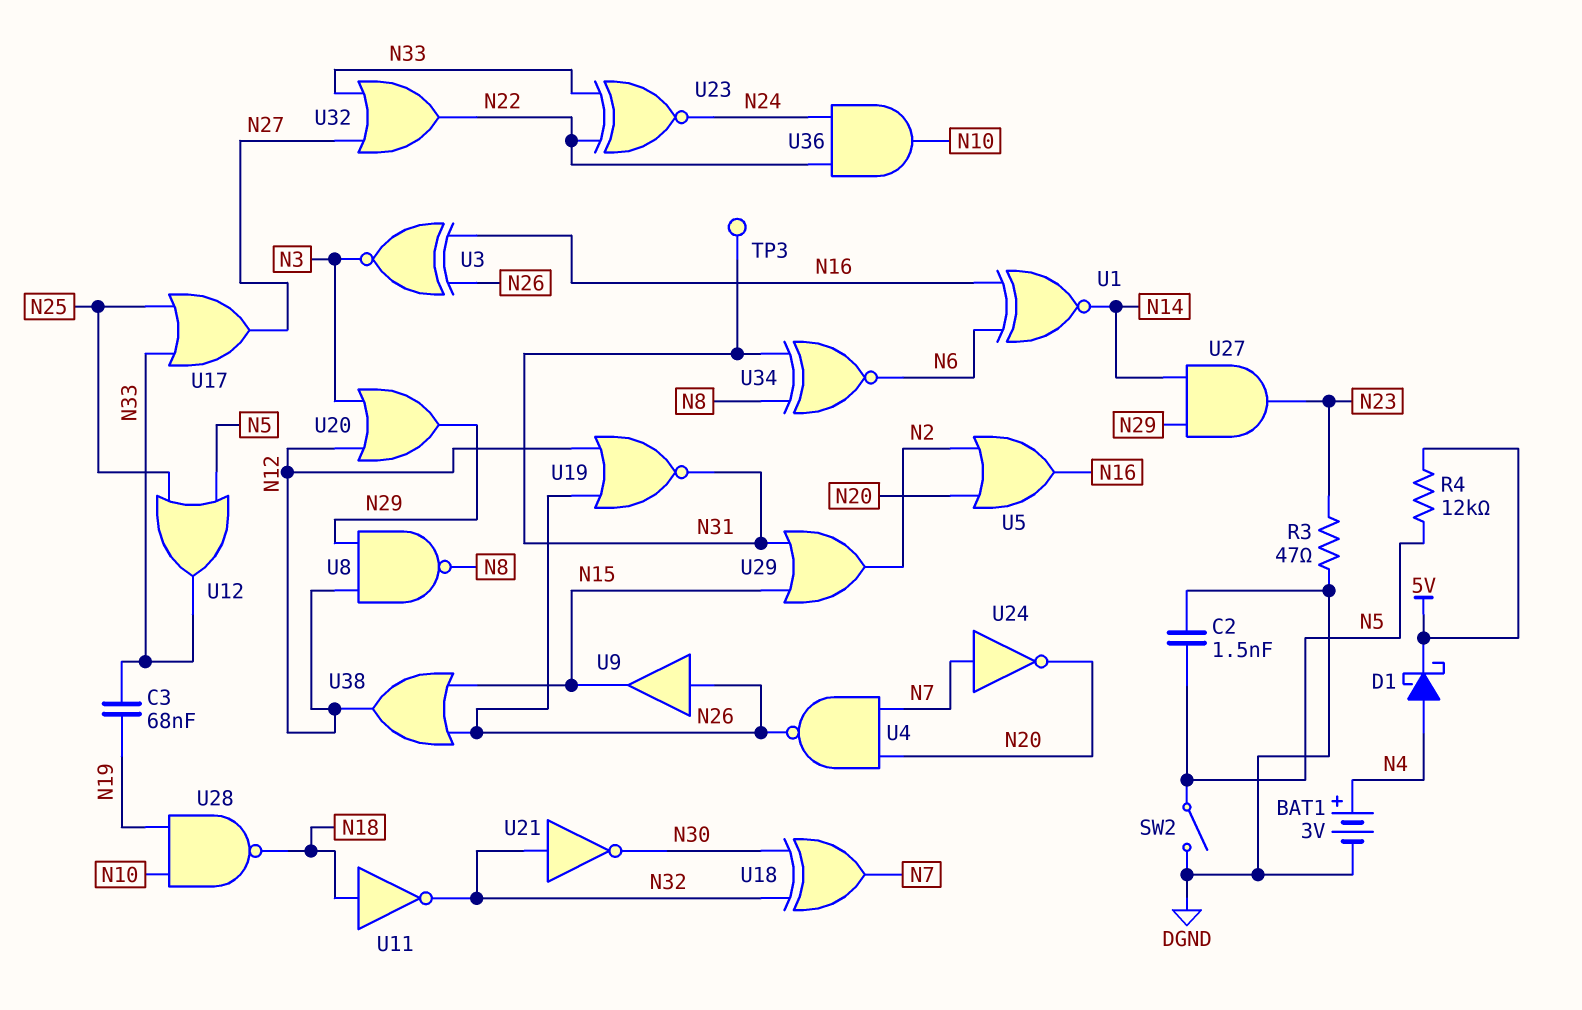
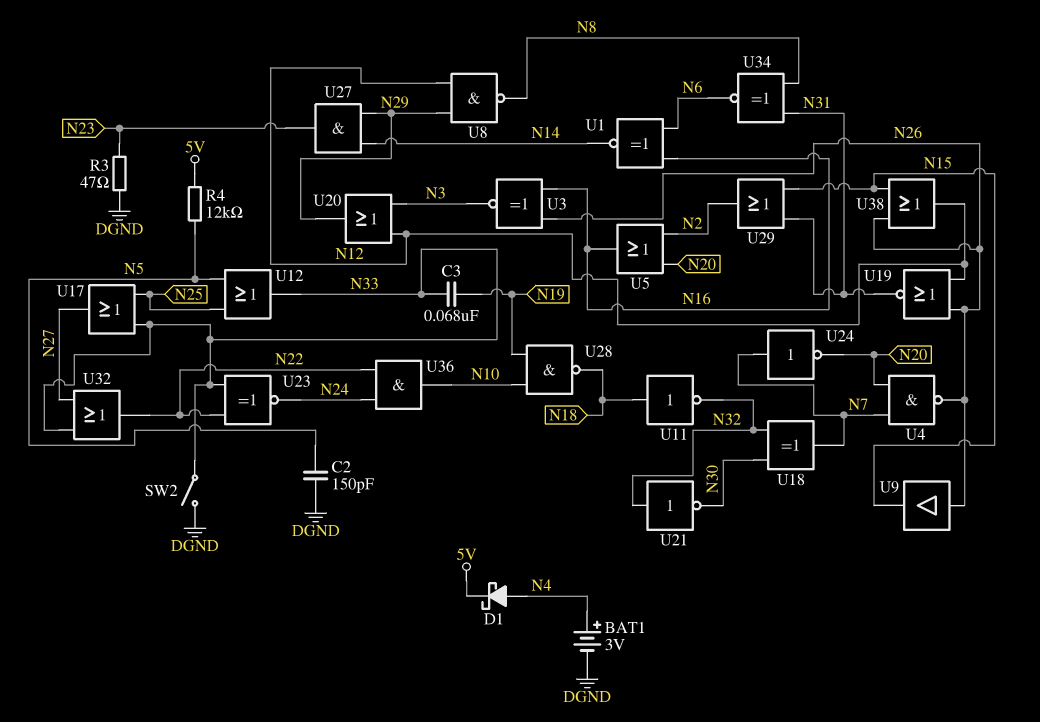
C2: 1.5nF (DGND, N5) -> 150pF (DGND, N5)
SW2: switch (DGND, N5) -> switch (DGND, N33)
TP3: test point (N31) -> none

